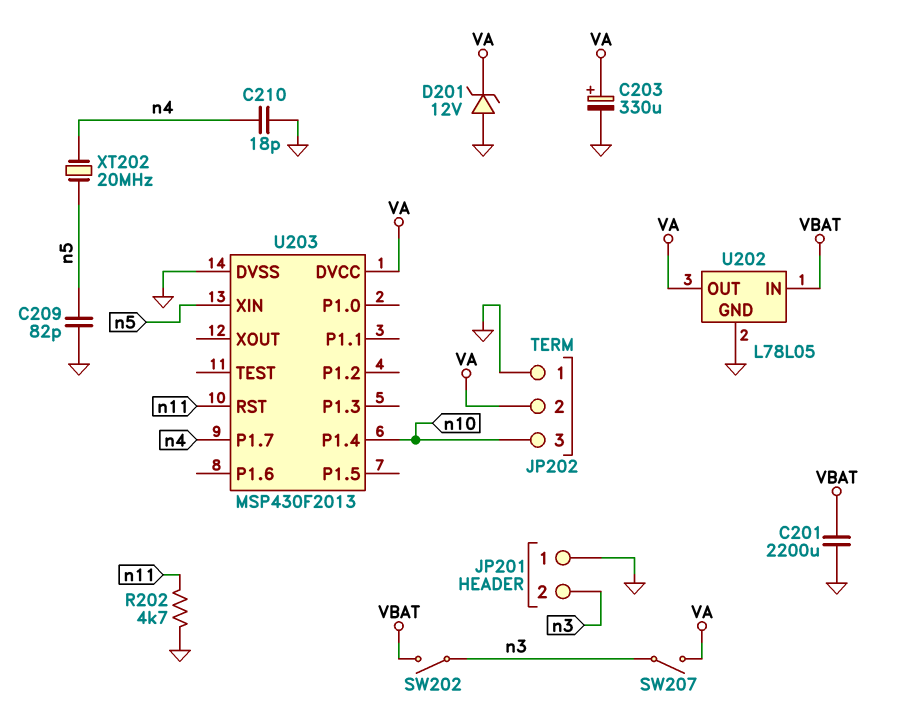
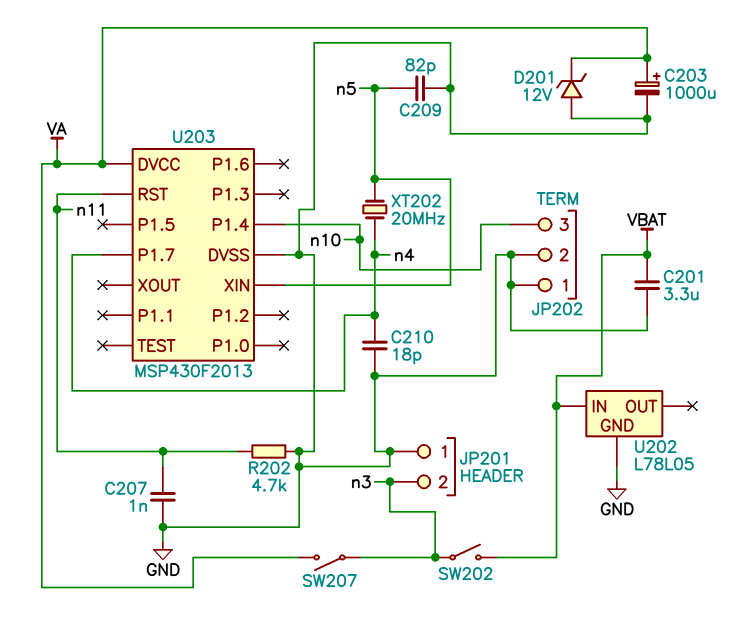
C201: 2200uF (GND, VBAT) -> 3.3uF (GND, VBAT)
C203: 330uF (plus VA, minus GND) -> 1000uF (plus VA, minus GND)
C207: none -> 1nF (GND, n11)
JP202 pin 2: VA -> GND
U202 pin OUT: VA -> none

